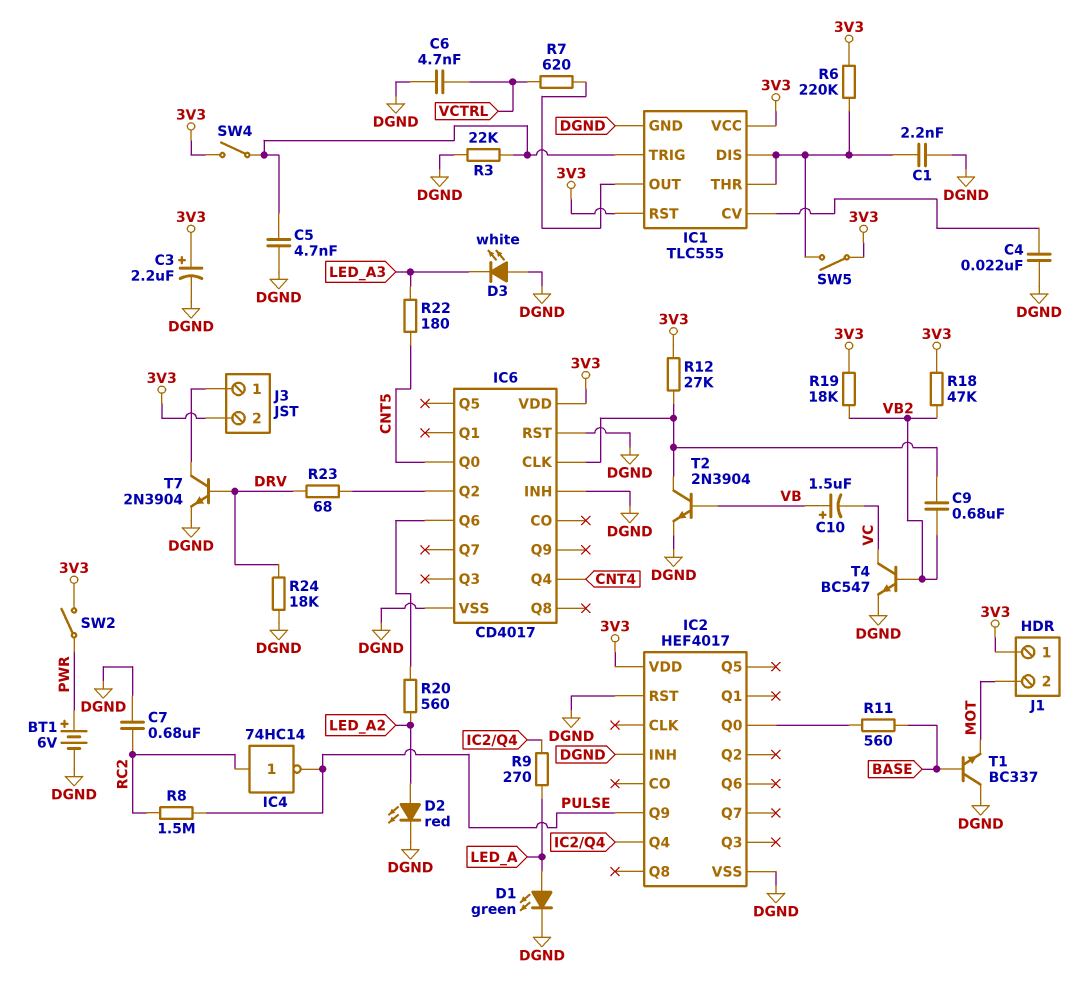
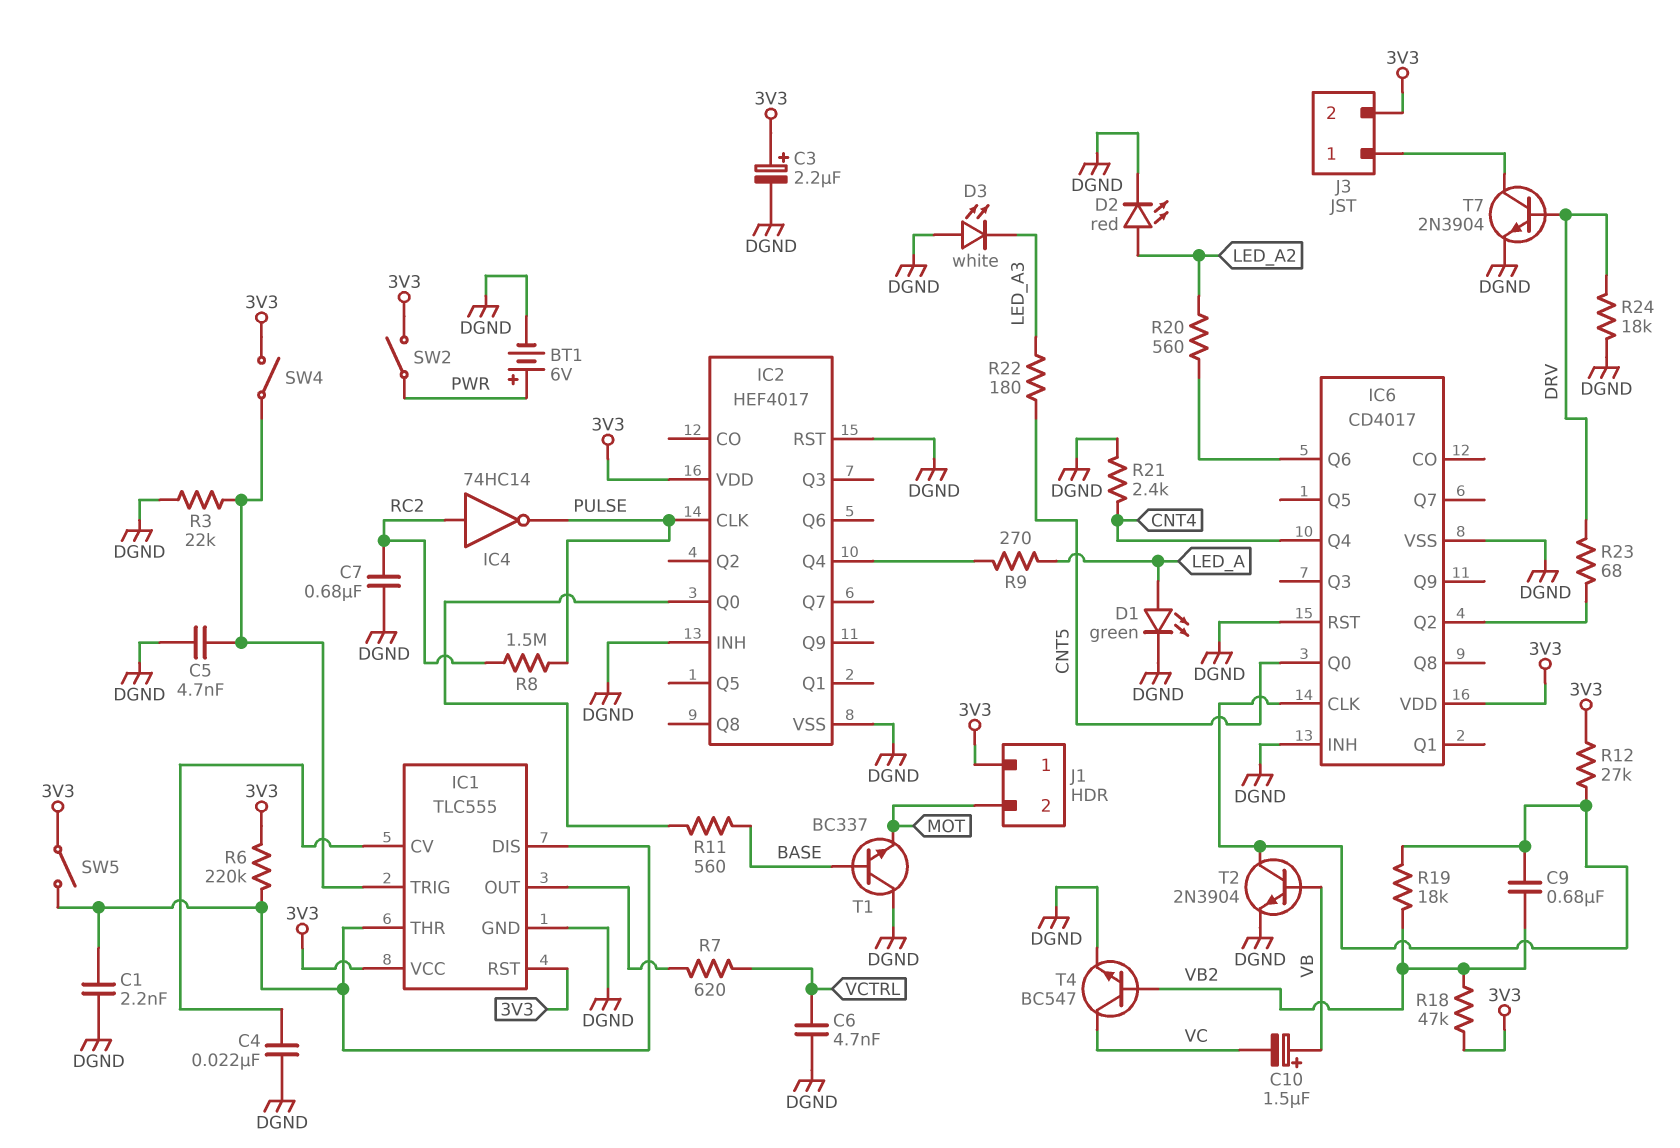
IC2 pin CLK: none -> PULSE
IC2 pin Q9: PULSE -> none
R19: 18k (3V3, VB2) -> 18k (IC6/CLK, VB2)
R21: none -> 2.4k (CNT4, DGND)

